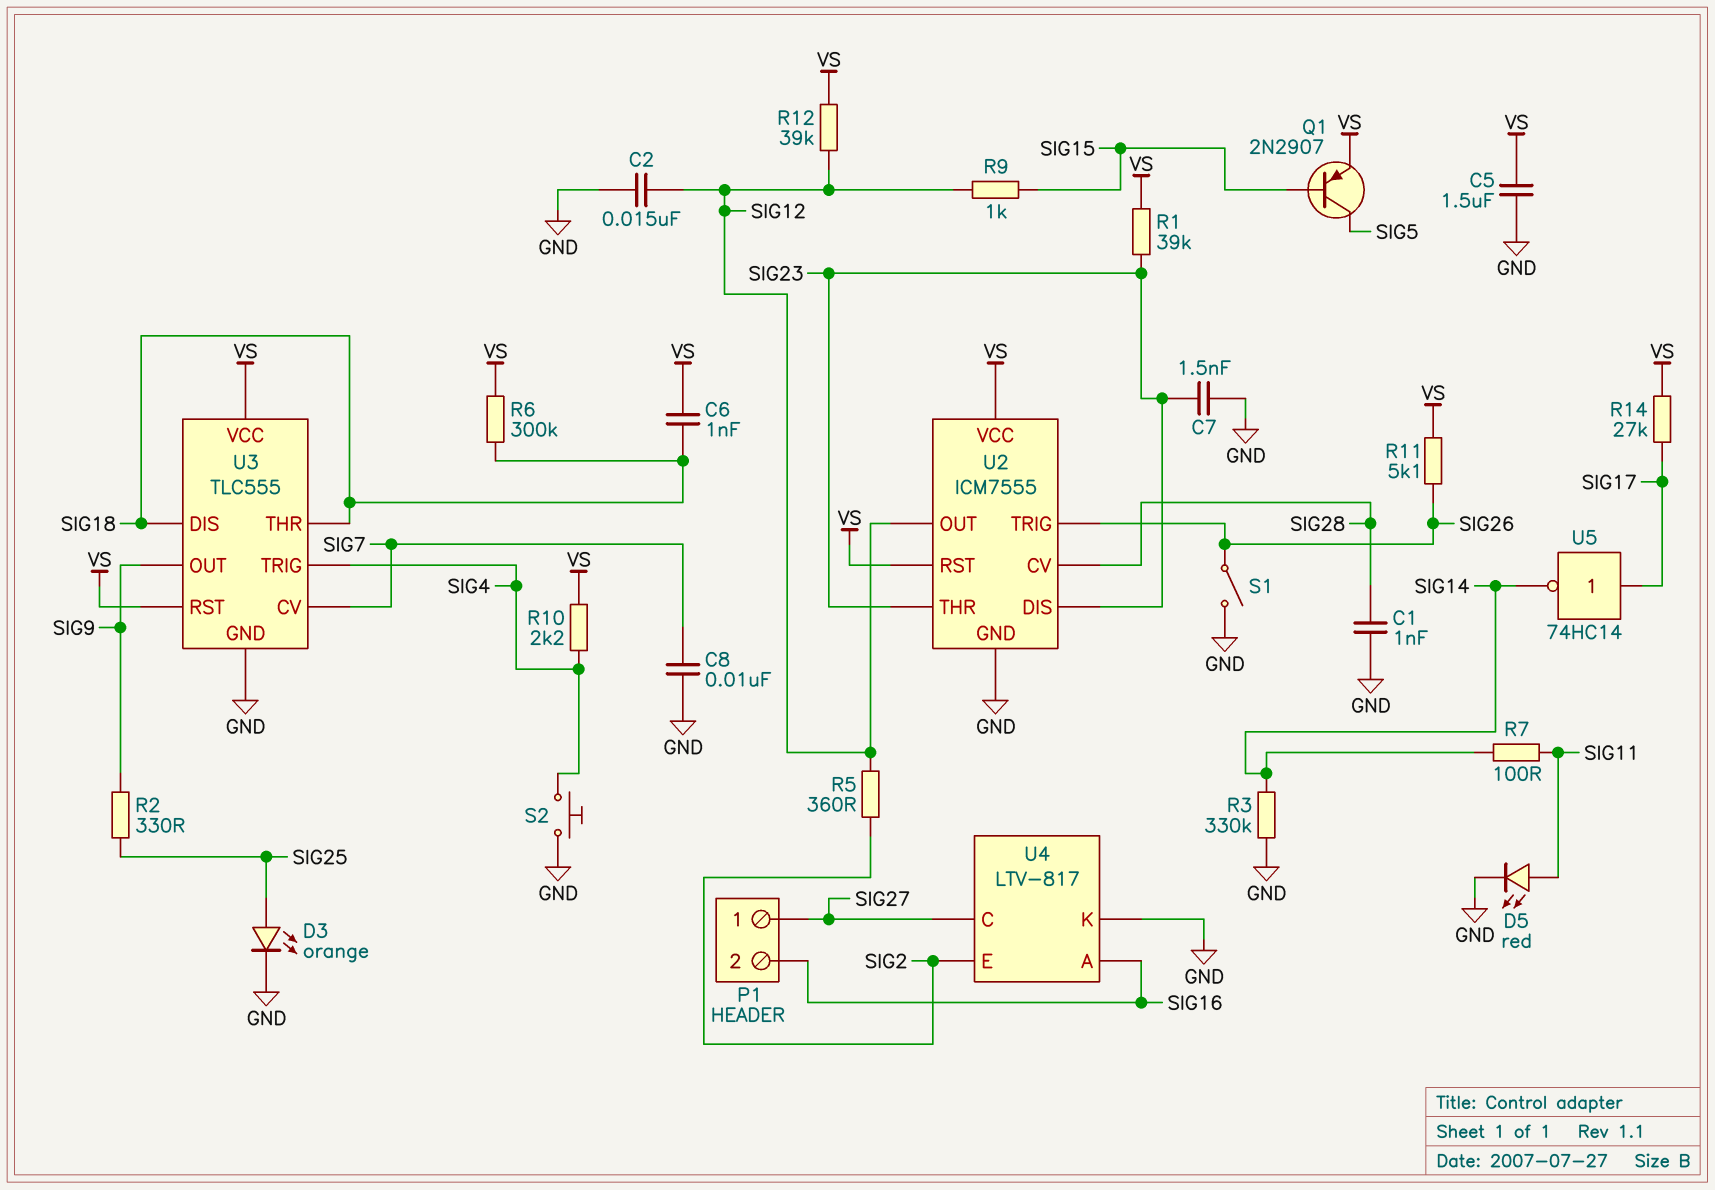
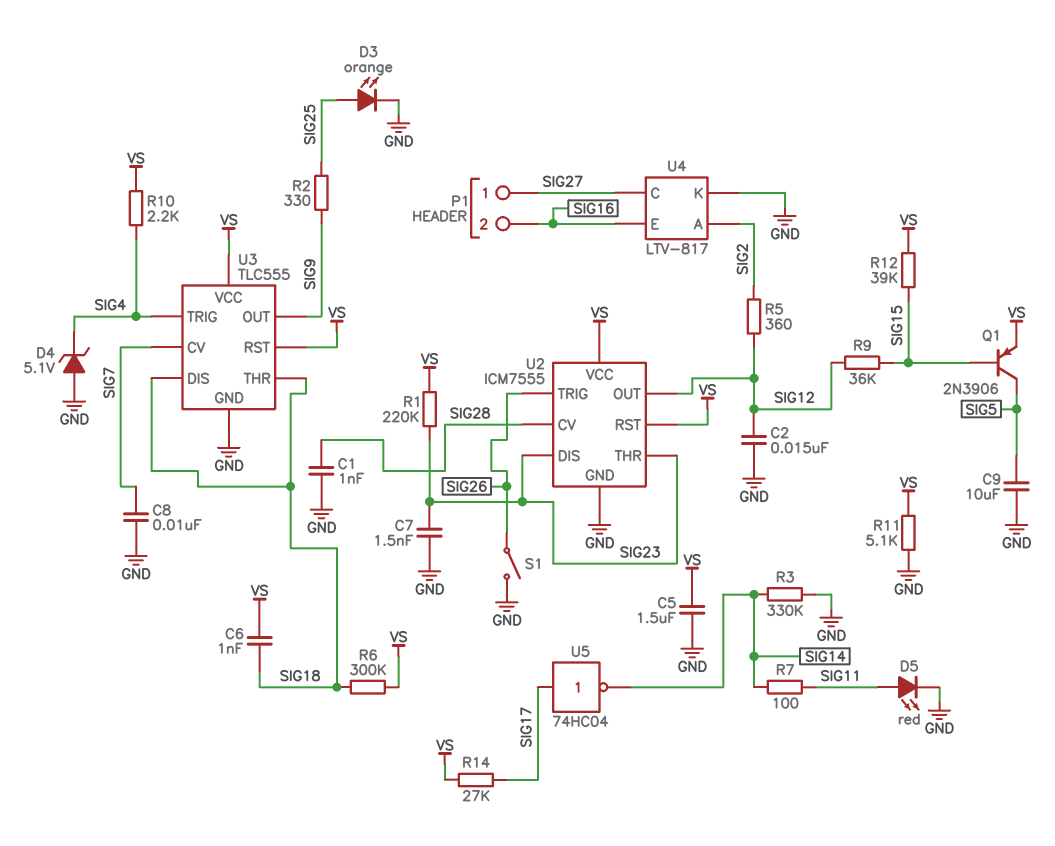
C9: none -> 10uF (GND, SIG5)
D4: none -> zener 5.1V (A GND, K SIG4)
Q1: PNP 2N2907 (B SIG15, C SIG5, E VS) -> PNP 2N3906 (B SIG15, C SIG5, E VS)
R1: 39k (SIG23, VS) -> 220k (SIG23, VS)
R9: 1k (SIG12, SIG15) -> 36k (SIG12, SIG15)
R11: 5.1k (SIG26, VS) -> 5.1k (GND, VS)
R12: 39k (SIG12, VS) -> 39k (SIG15, VS)
S2: button (GND, SIG4) -> none
U4 pin A: SIG16 -> SIG2
U4 pin E: SIG2 -> SIG16
U5: NOT 74HC14 (in SIG17, out SIG14) -> NOT 74HC04 (in SIG17, out SIG14)

